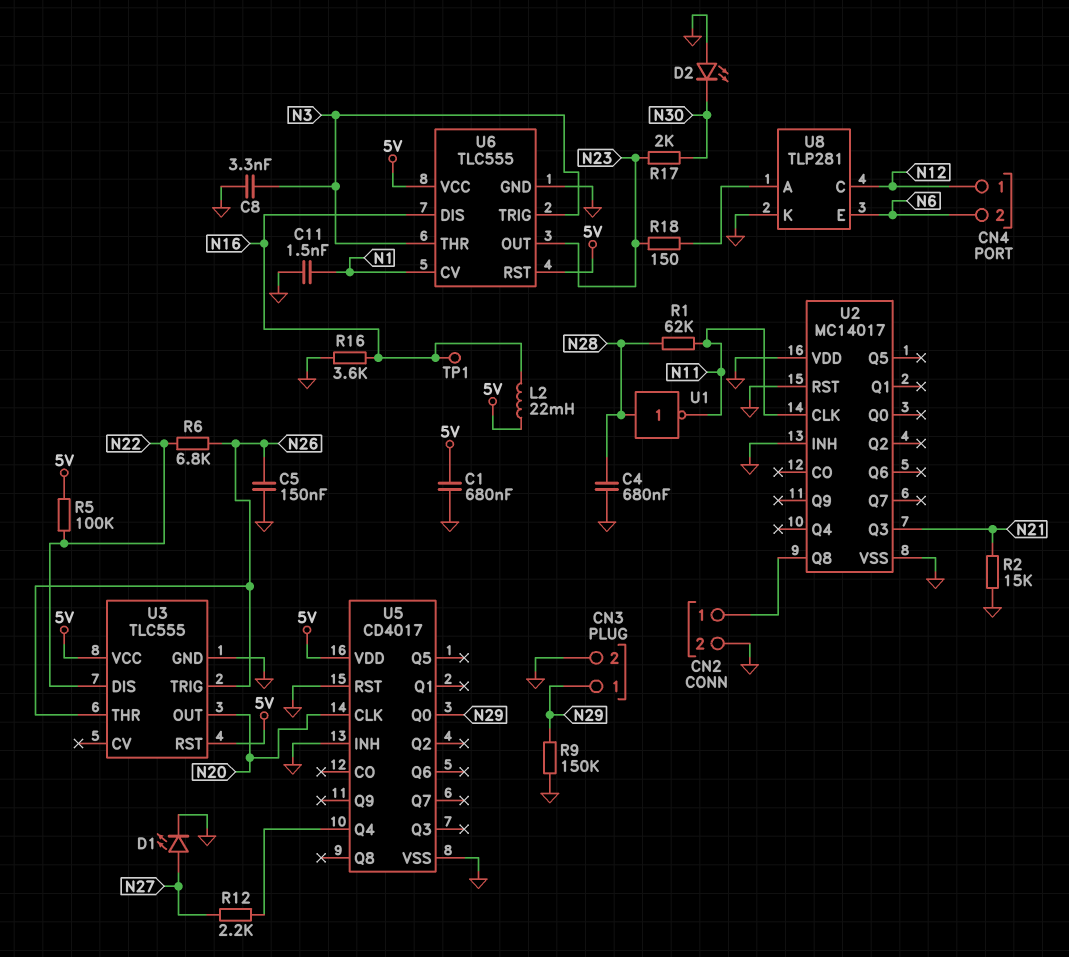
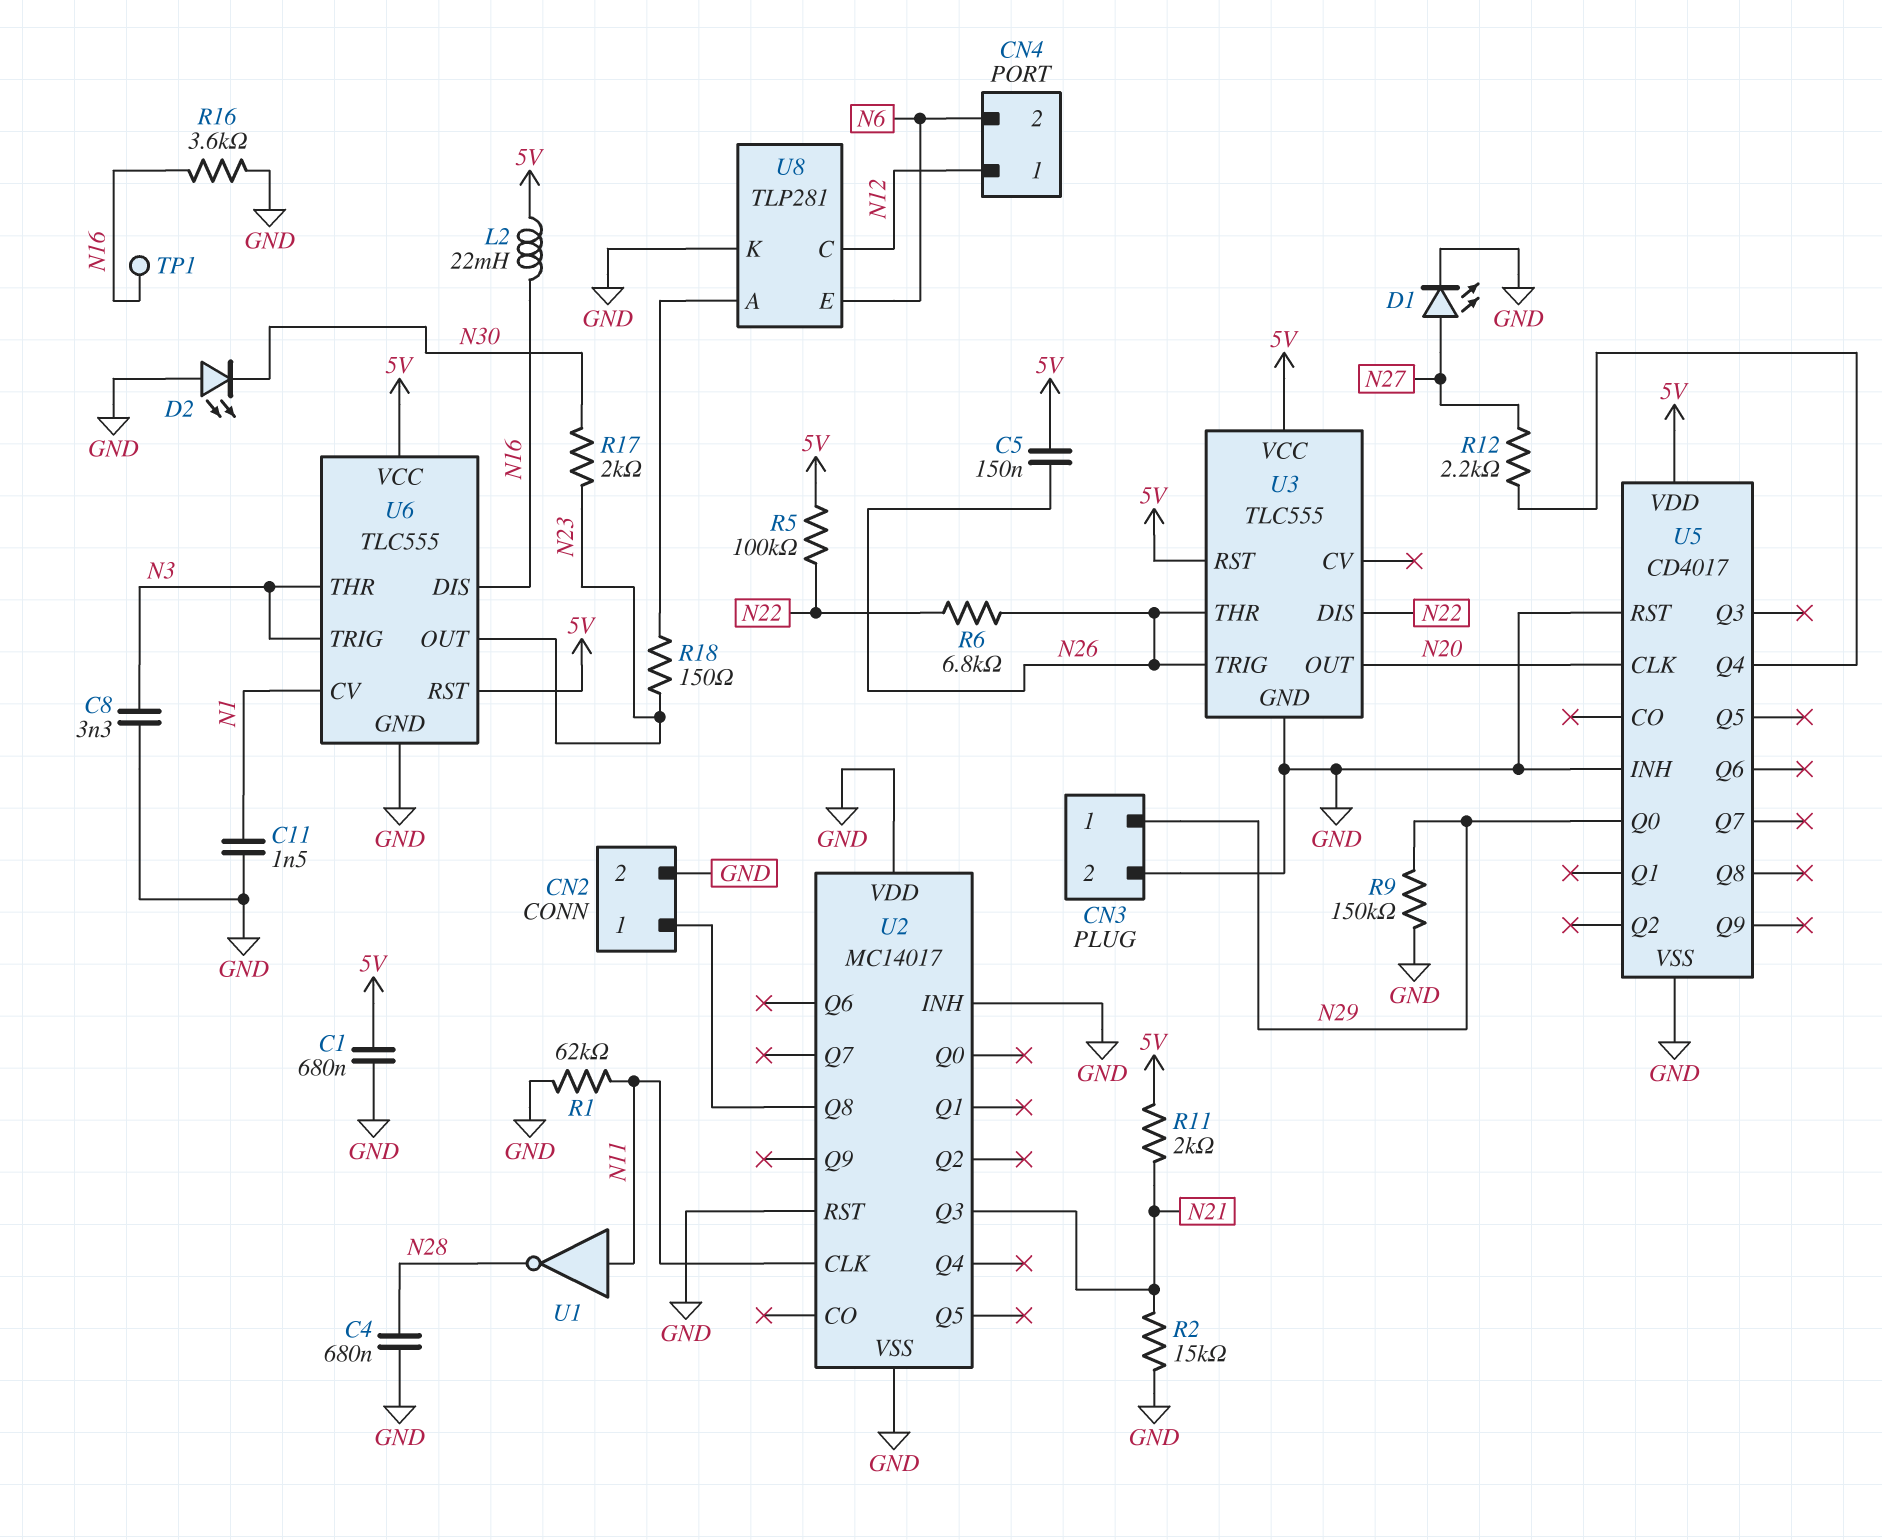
C5: 150nF (GND, N26) -> 150nF (5V, N26)
R1: 62k (N11, N28) -> 62k (GND, N11)
R11: none -> 2k (5V, N21)
U1: NOT (in N28, out N11) -> NOT (in N11, out N28)

